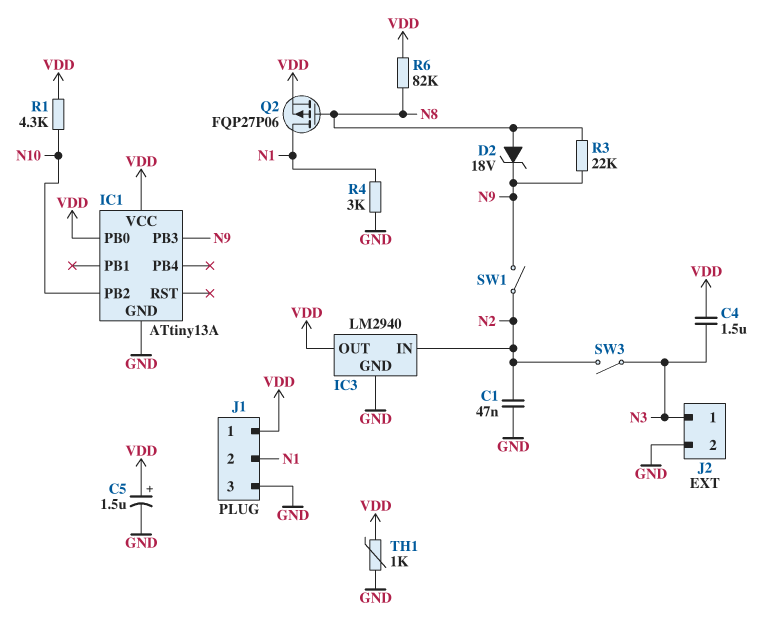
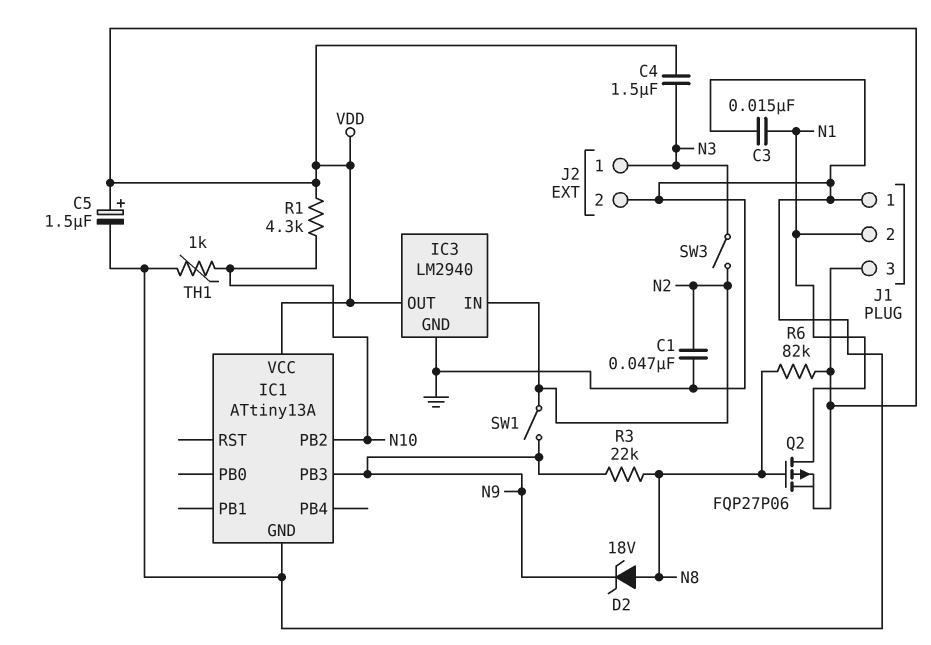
C3: none -> 15nF (GND, N1)
IC1 pin PB0: VDD -> none
J1 pin 1: VDD -> GND
J1 pin 3: GND -> VDD
R4: 3k (GND, N1) -> none
TH1: 1k (GND, VDD) -> 1k (GND, N10)

